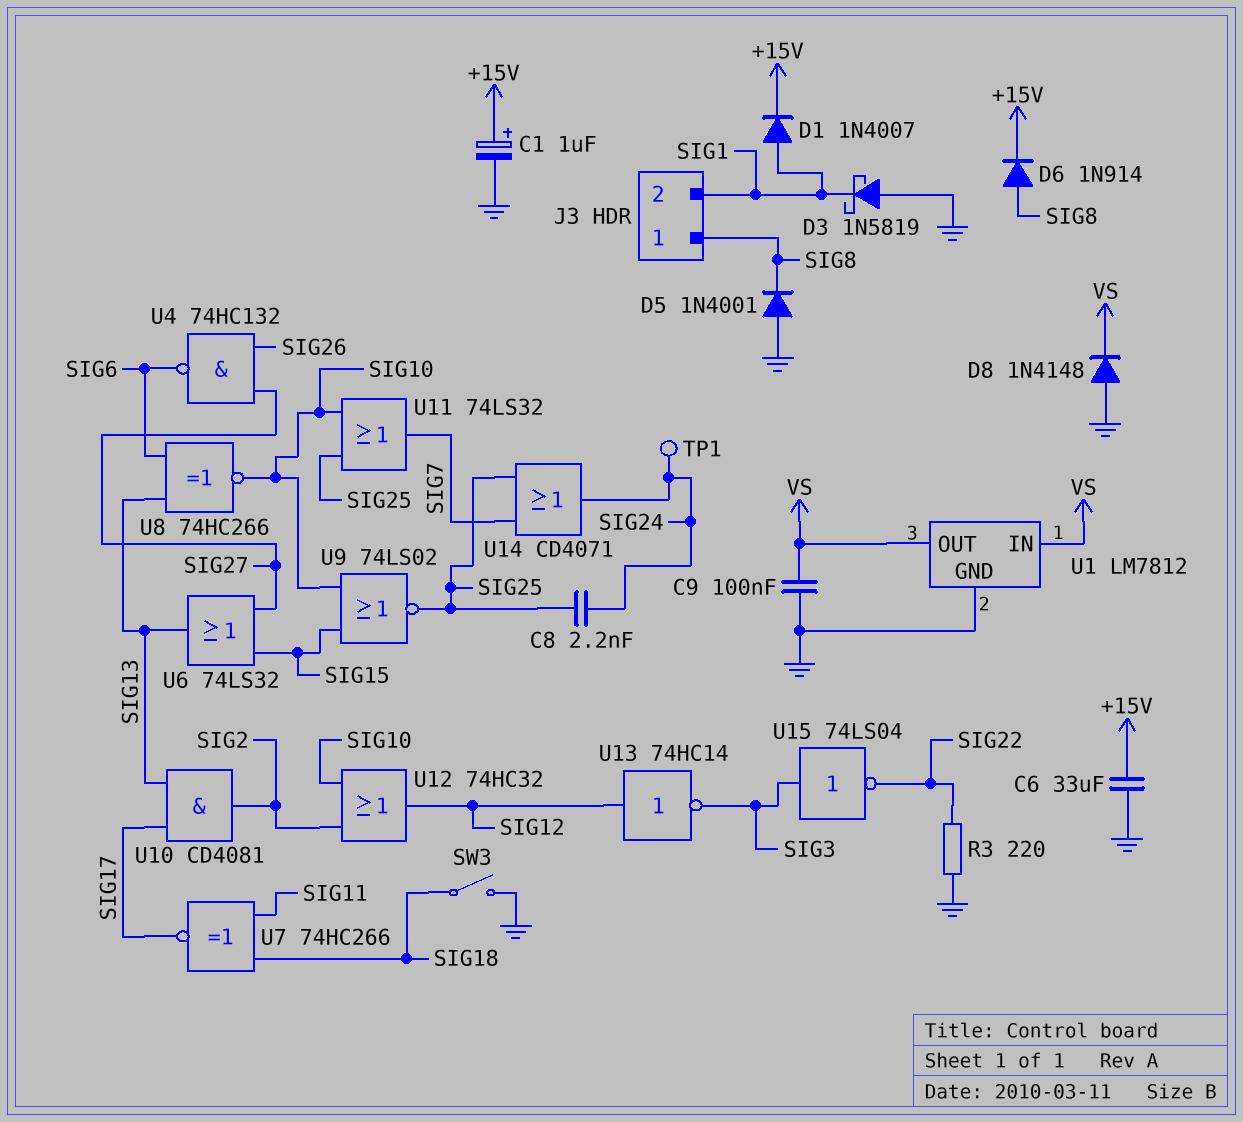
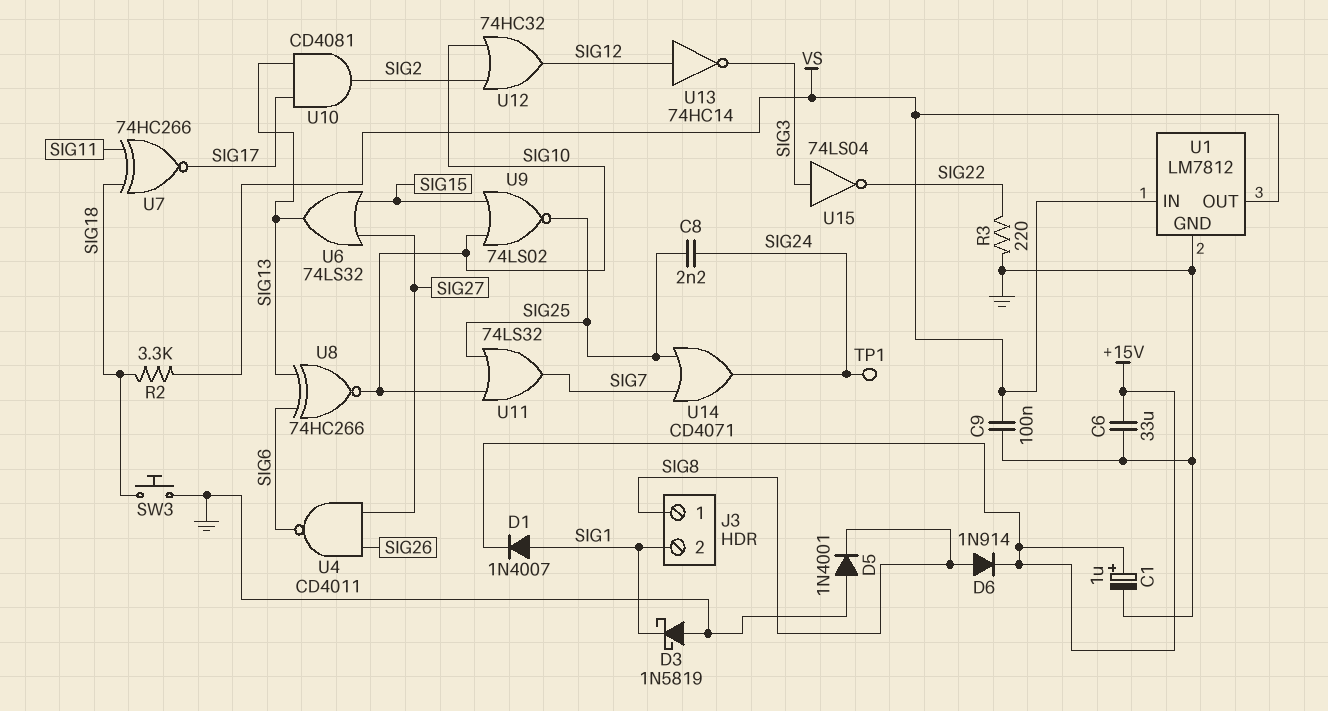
D8: diode 1N4148 (A GND, K VS) -> none
R2: none -> 3.3k (SIG18, VS)
SW3: switch (GND, SIG18) -> button (GND, SIG18)
U4: NAND 74HC132 (in SIG26, in SIG27, out SIG6) -> NAND CD4011 (in SIG26, in SIG27, out SIG6)

